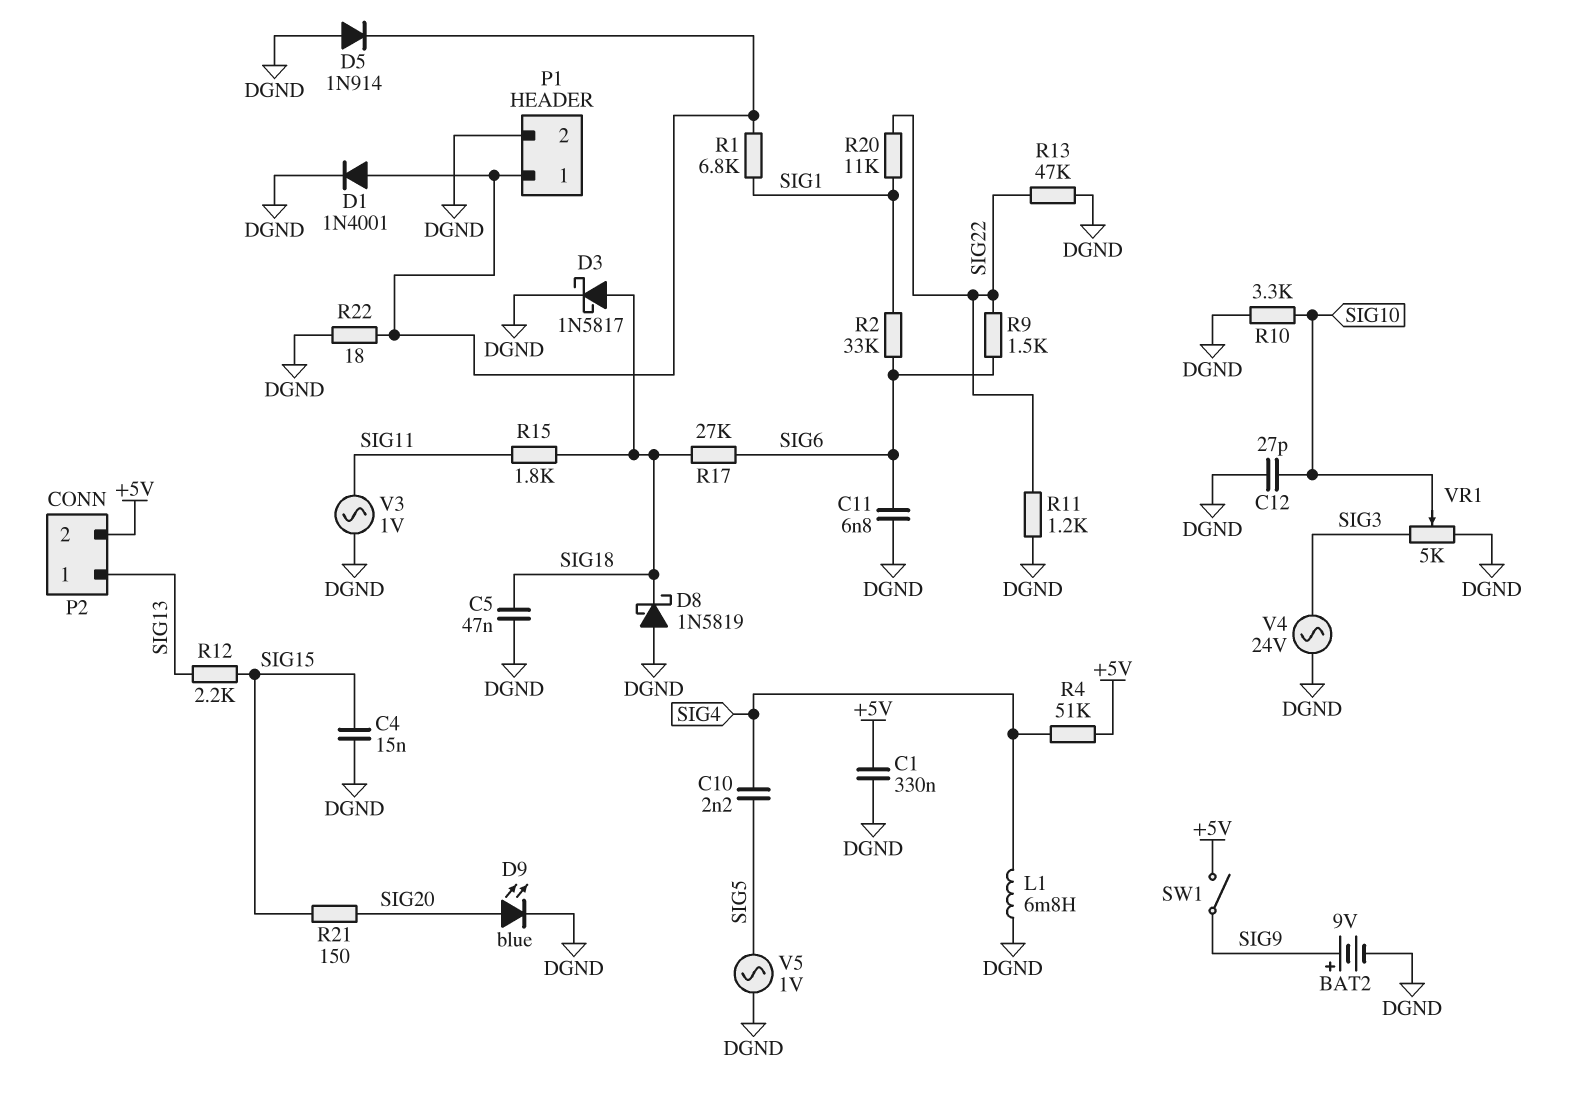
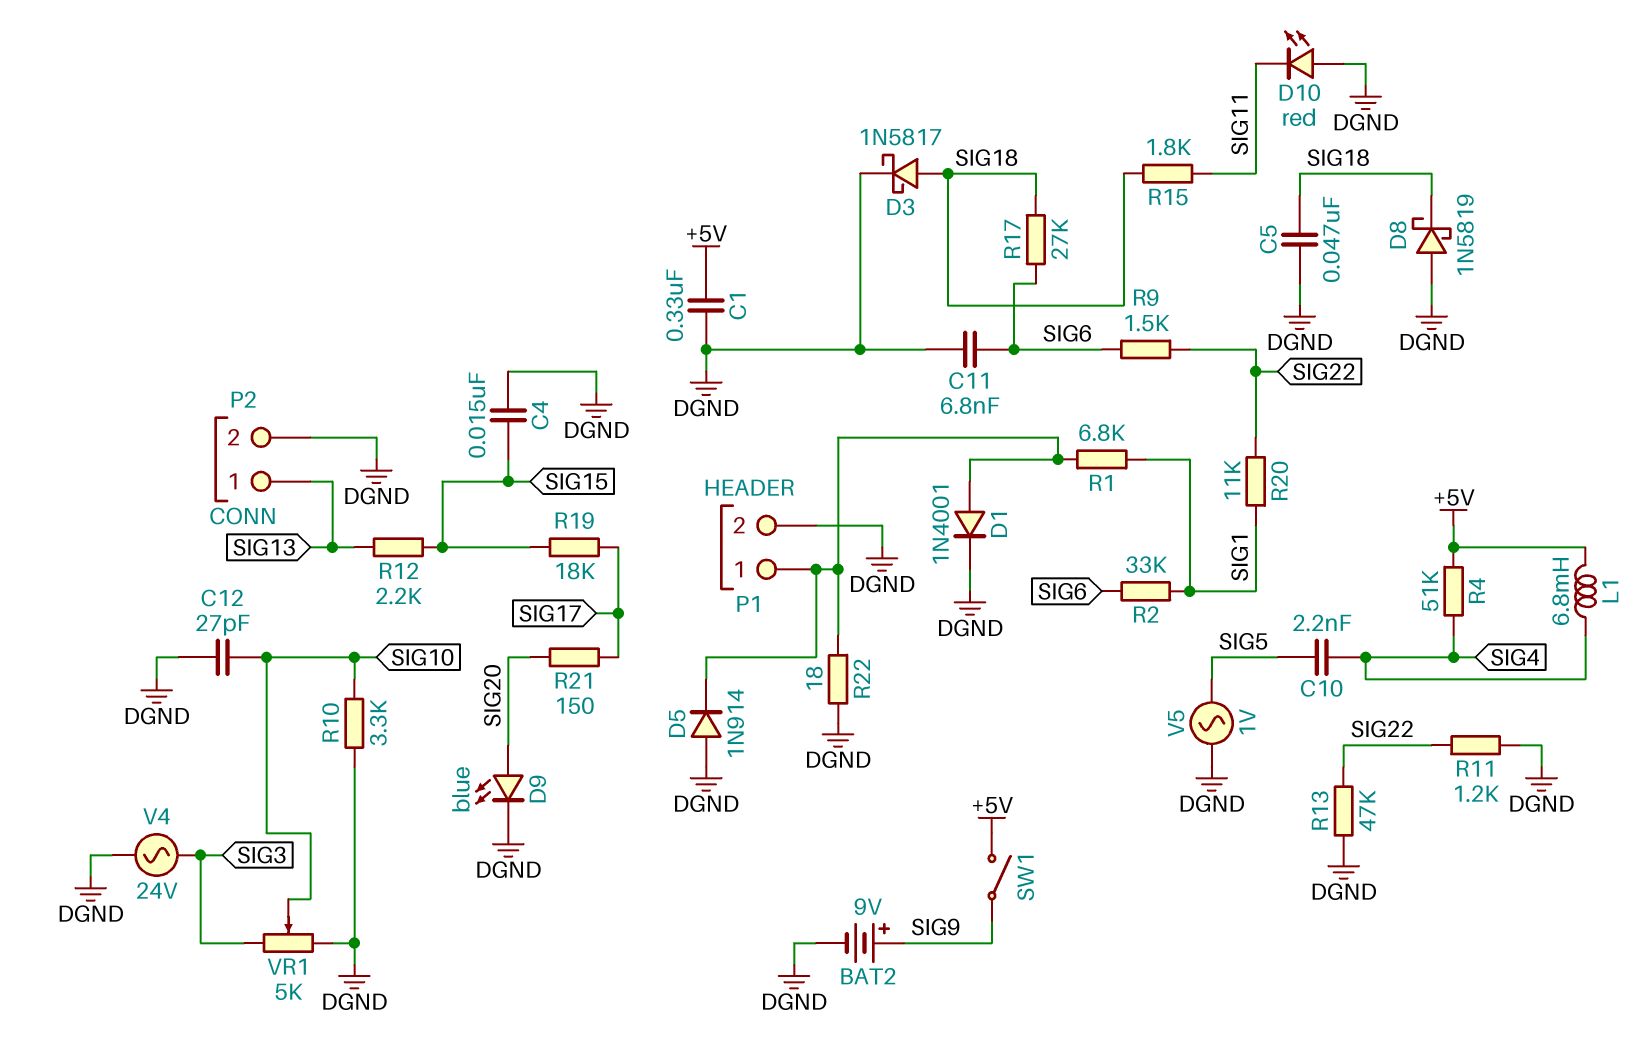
D10: none -> LED red (A DGND, K SIG11)
L1: 6.8mH (DGND, SIG4) -> 6.8mH (+5V, SIG4)
P2 pin 2: +5V -> DGND
R19: none -> 18k (SIG15, SIG17)
R21: 150 (SIG15, SIG20) -> 150 (SIG17, SIG20)
V3: AC 1V (DGND, SIG11) -> none

